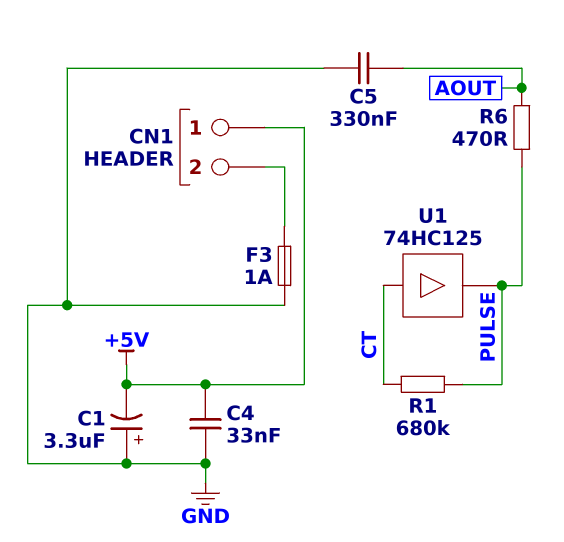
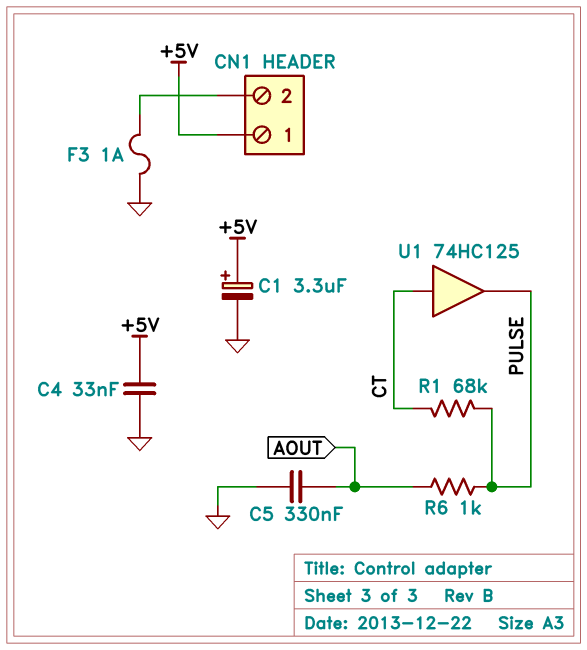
C1: 3.3uF (plus GND, minus +5V) -> 3.3uF (plus +5V, minus GND)
R1: 680k (CT, PULSE) -> 68k (CT, PULSE)
R6: 470 (AOUT, PULSE) -> 1k (AOUT, PULSE)

